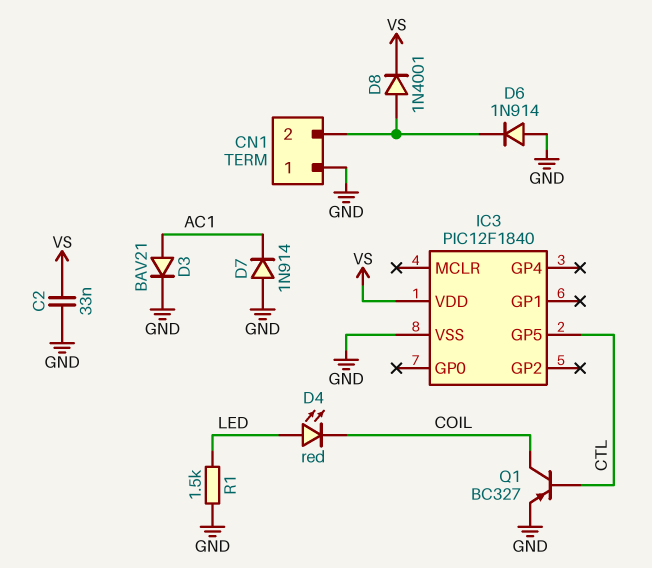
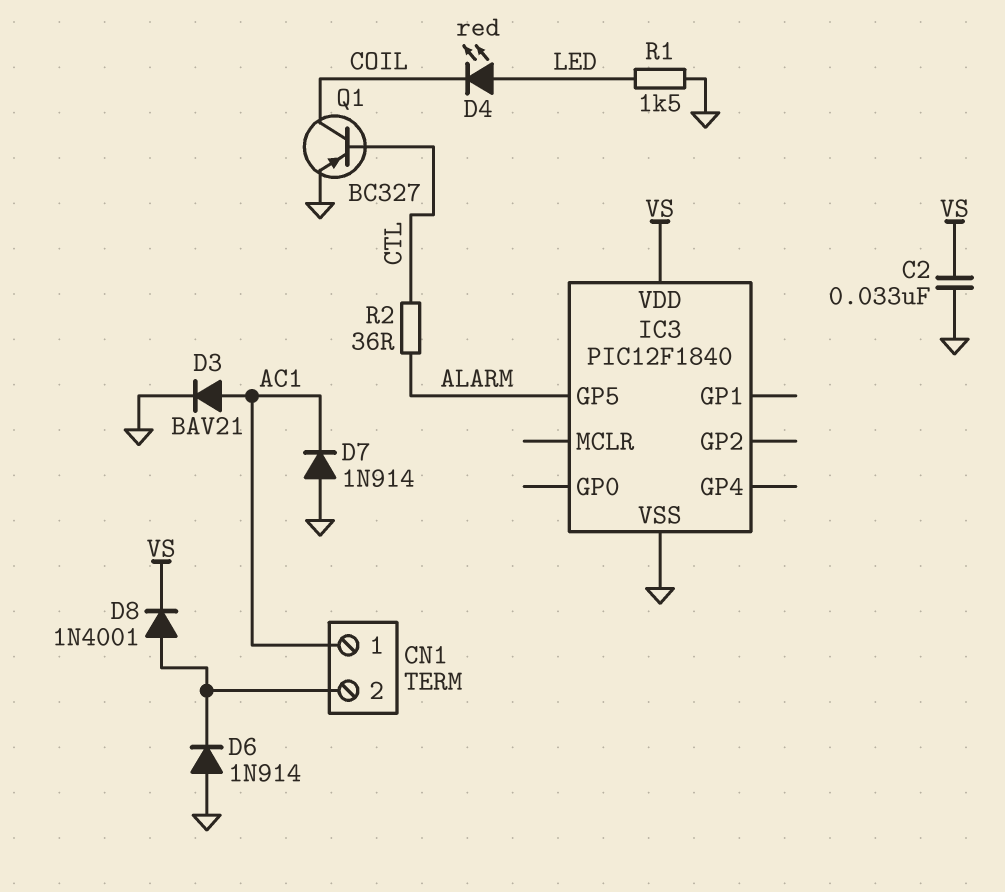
CN1 pin 1: GND -> AC1
IC3 pin GP5: CTL -> ALARM
R2: none -> 36 (ALARM, CTL)

